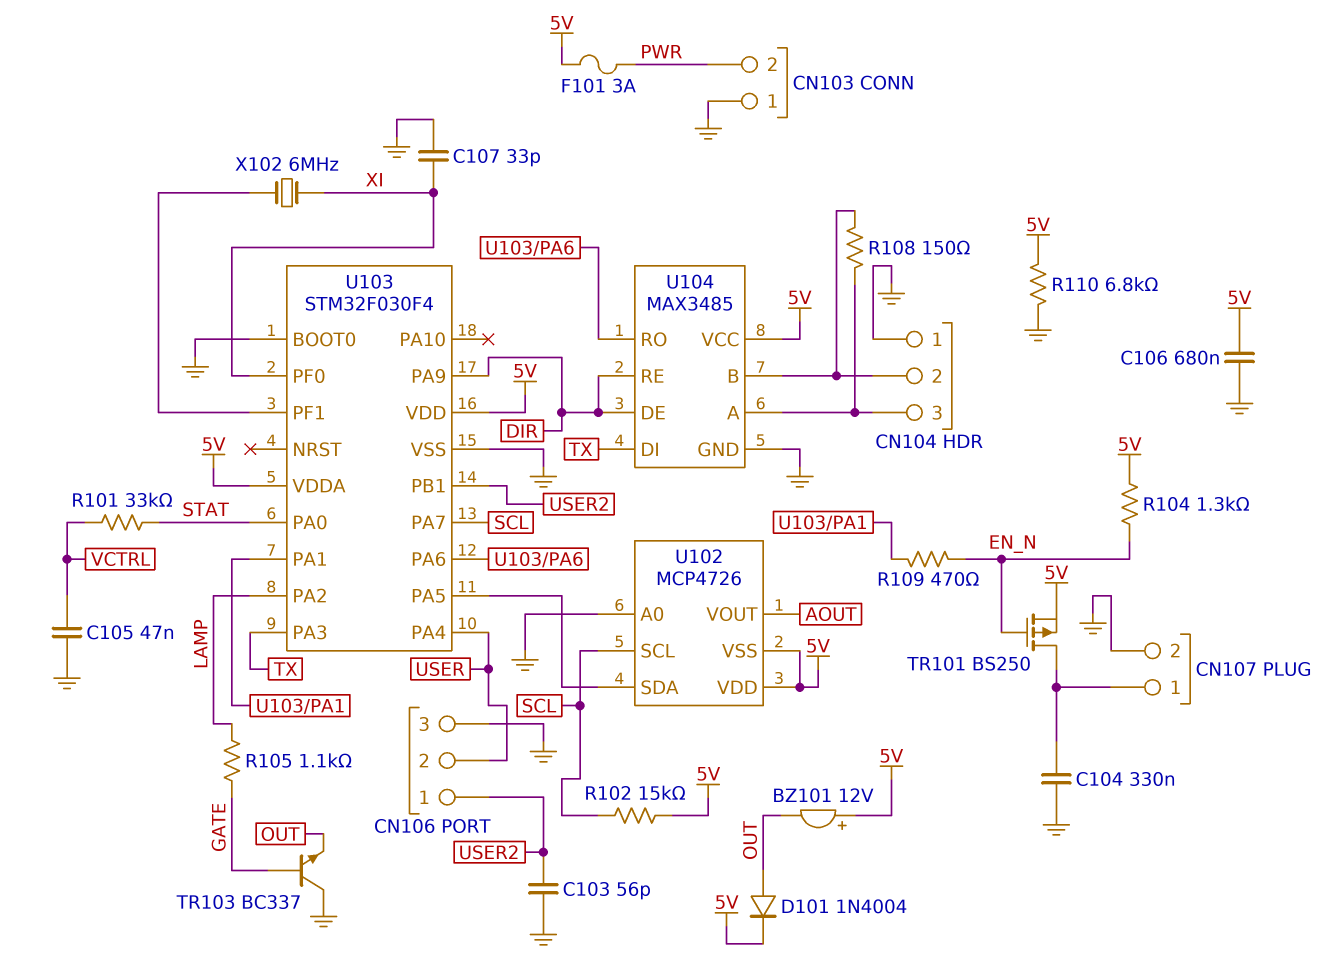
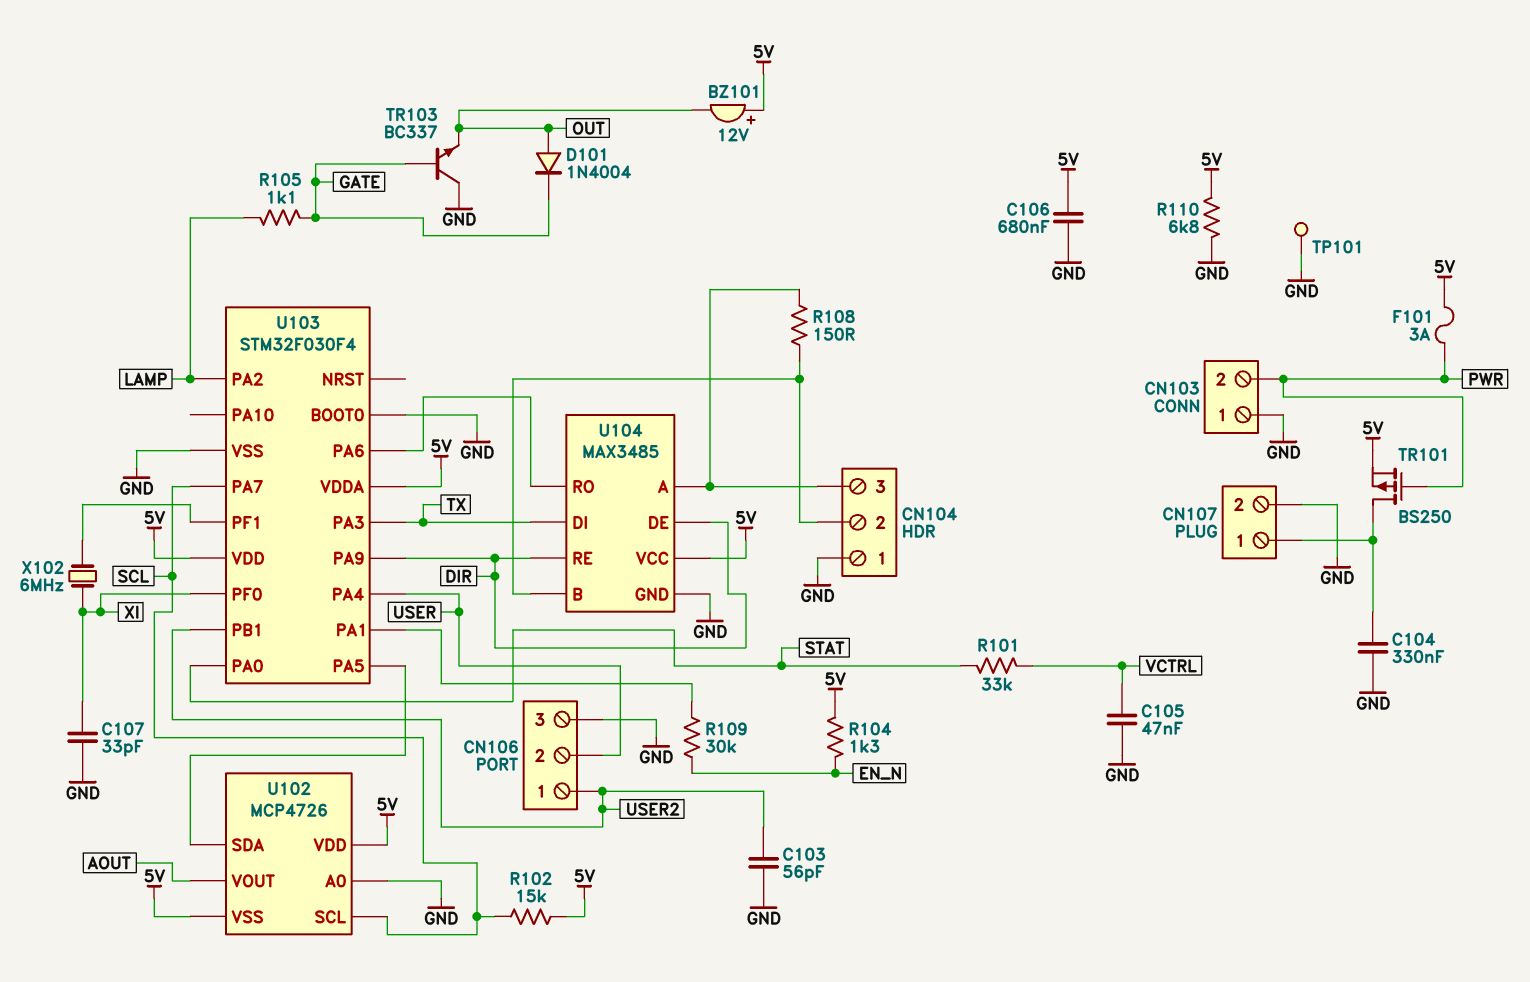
D101: diode 1N4004 (A OUT, K 5V) -> diode 1N4004 (A OUT, K GATE)
R109: 470 (EN_N, U103/PA1) -> 30k (EN_N, U103/PA1)
TP101: none -> test point (GND)
TR101: PMOS BS250 (G EN_N, D CN107/1, S 5V) -> PMOS BS250 (G PWR, D CN107/1, S 5V)

